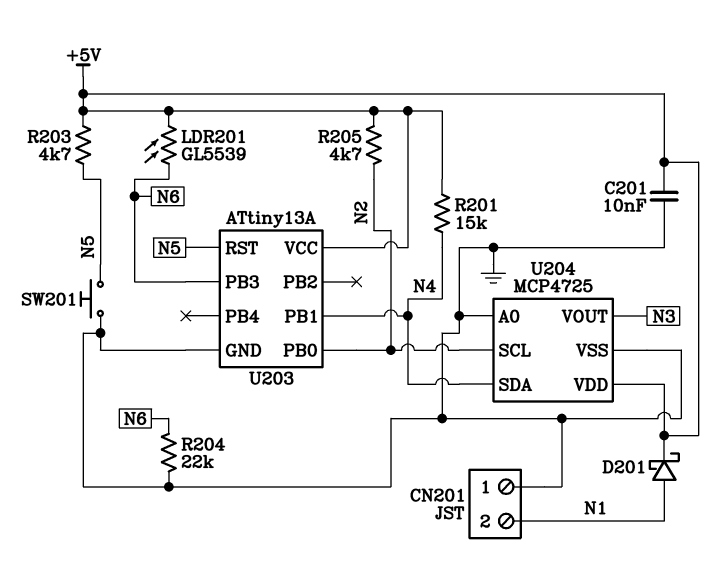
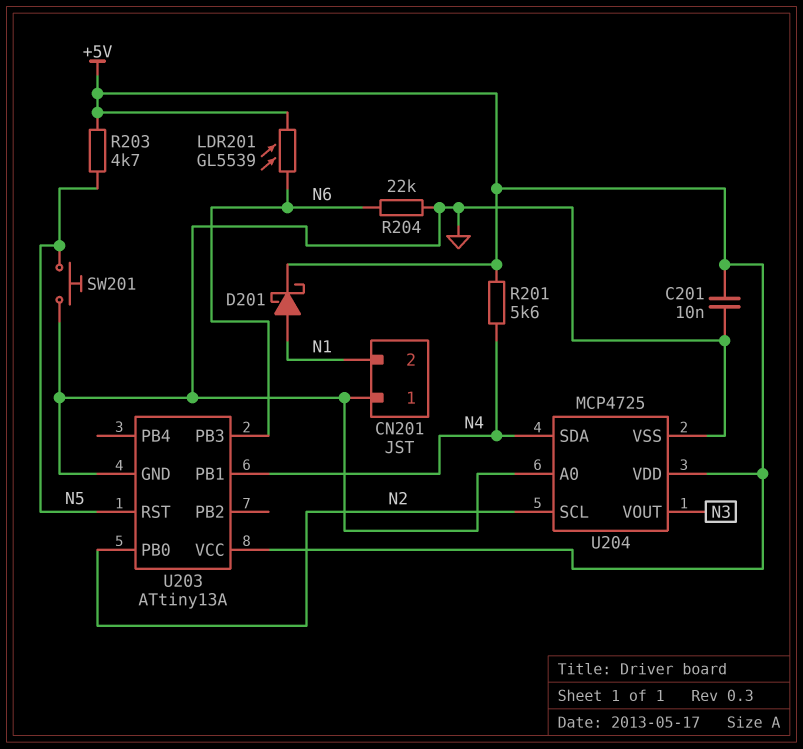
R201: 15k (+5V, N4) -> 5.6k (+5V, N4)
R205: 4.7k (+5V, N2) -> none

